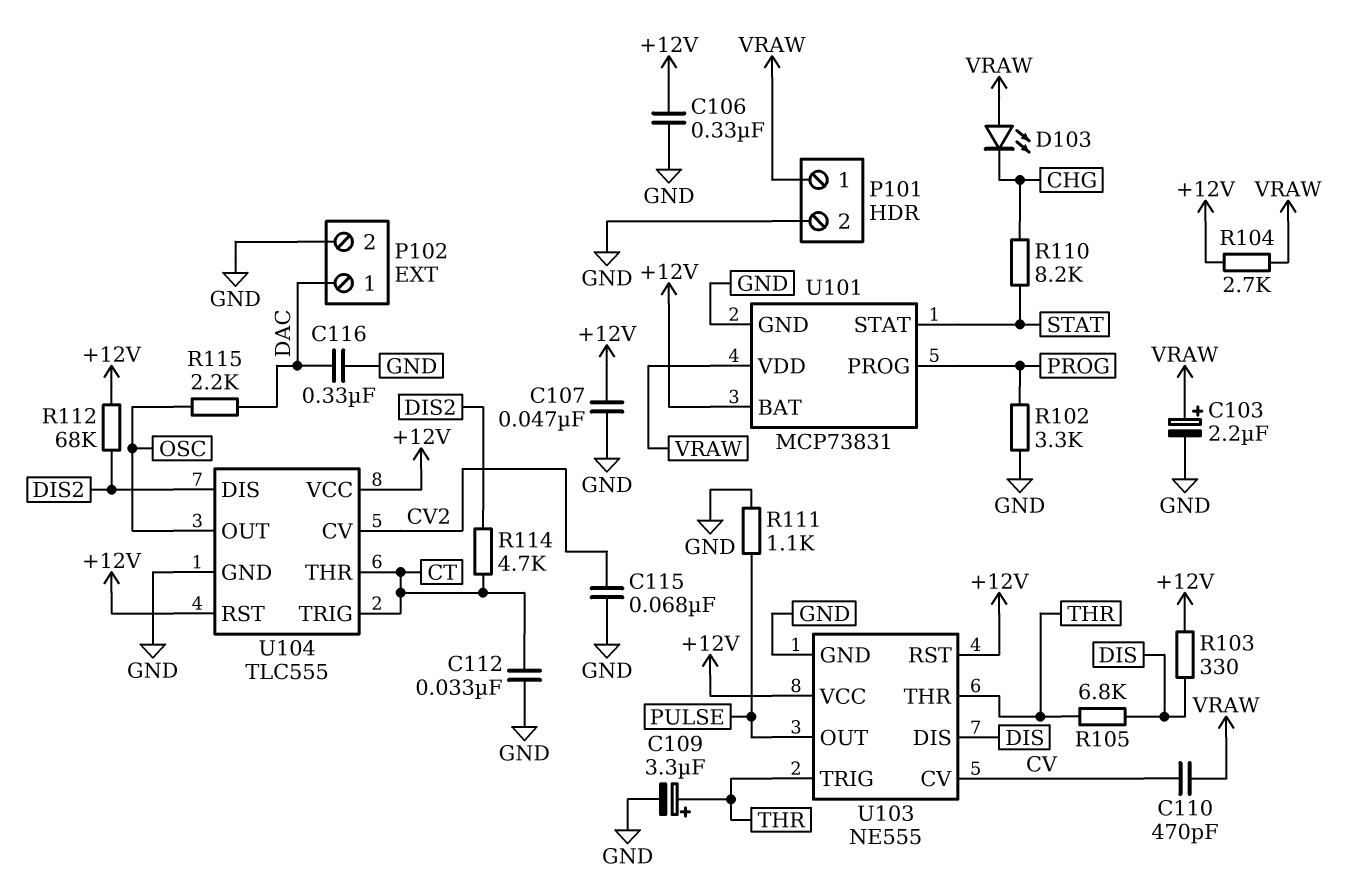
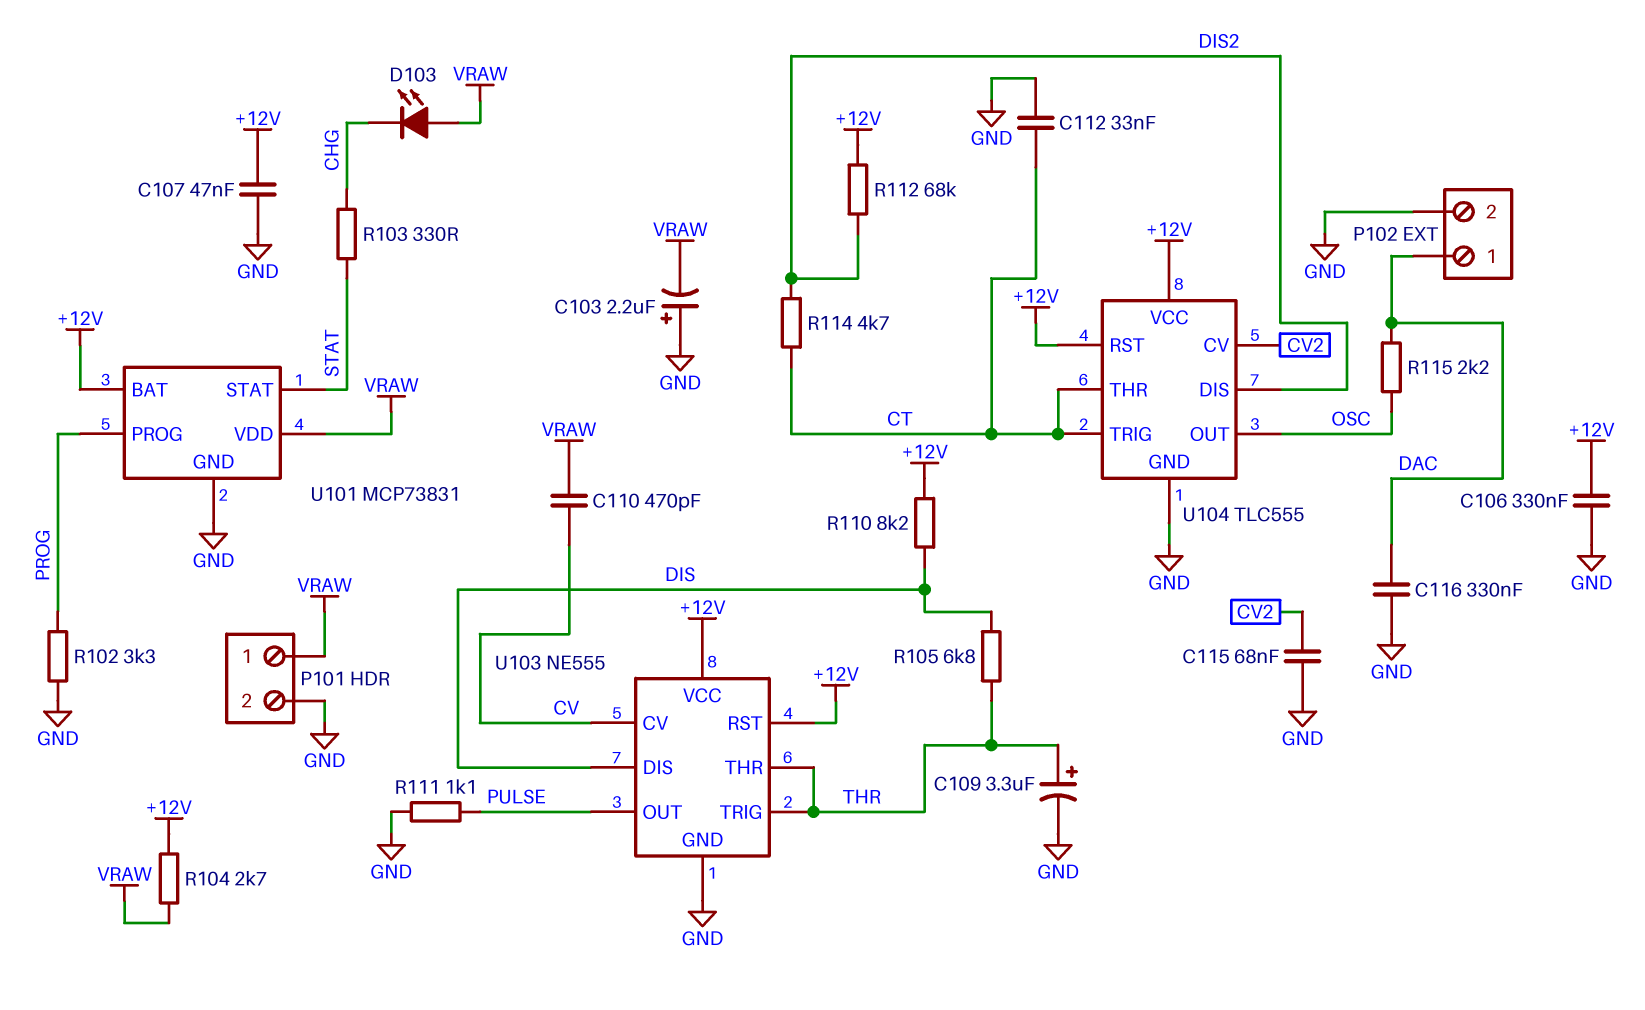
C103: 2.2uF (plus VRAW, minus GND) -> 2.2uF (plus GND, minus VRAW)
R103: 330 (+12V, DIS) -> 330 (CHG, STAT)
R110: 8.2k (CHG, STAT) -> 8.2k (+12V, DIS)

